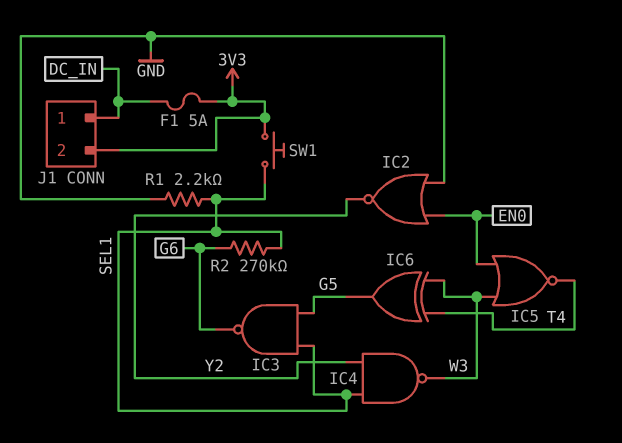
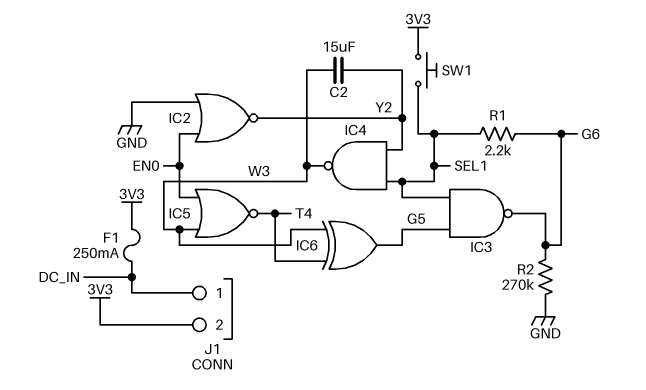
C2: none -> 15uF (W3, Y2)
F1: 5A (3V3, DC_IN) -> 250mA (3V3, DC_IN)
R1: 2.2k (GND, SEL1) -> 2.2k (G6, SEL1)
R2: 270k (G6, SEL1) -> 270k (G6, GND)

